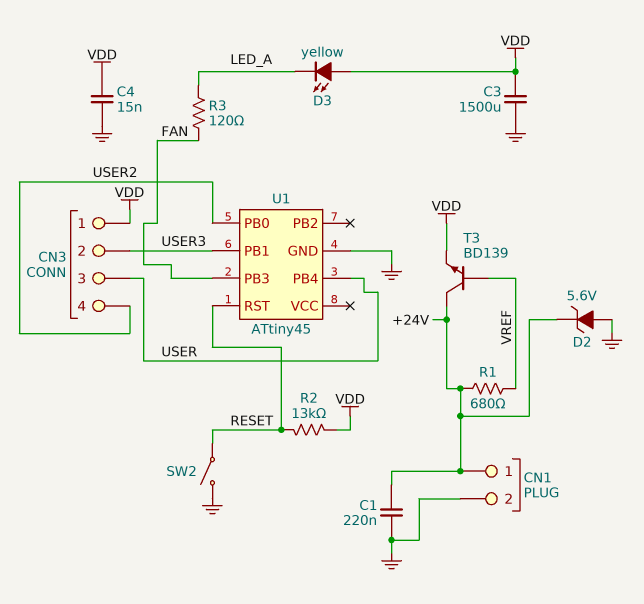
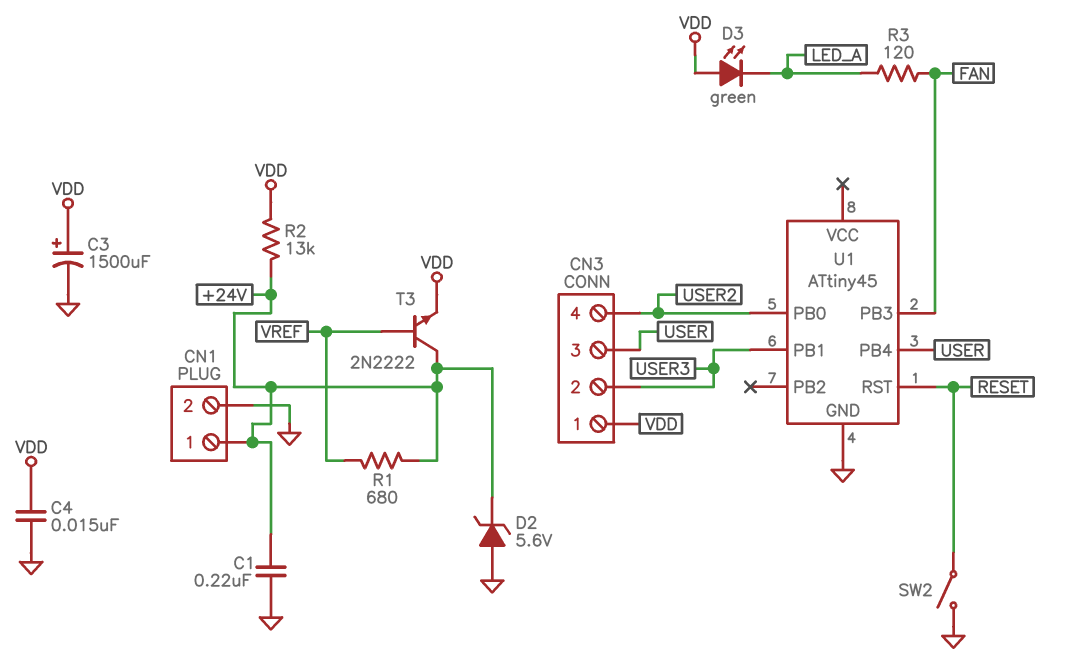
C3: 1500uF (GND, VDD) -> 1500uF (plus VDD, minus GND)
D3: LED yellow (A VDD, K LED_A) -> LED green (A VDD, K LED_A)
R2: 13k (RESET, VDD) -> 13k (+24V, VDD)
T3: NPN BD139 (B VREF, C +24V, E VDD) -> NPN 2N2222 (B VREF, C +24V, E VDD)

